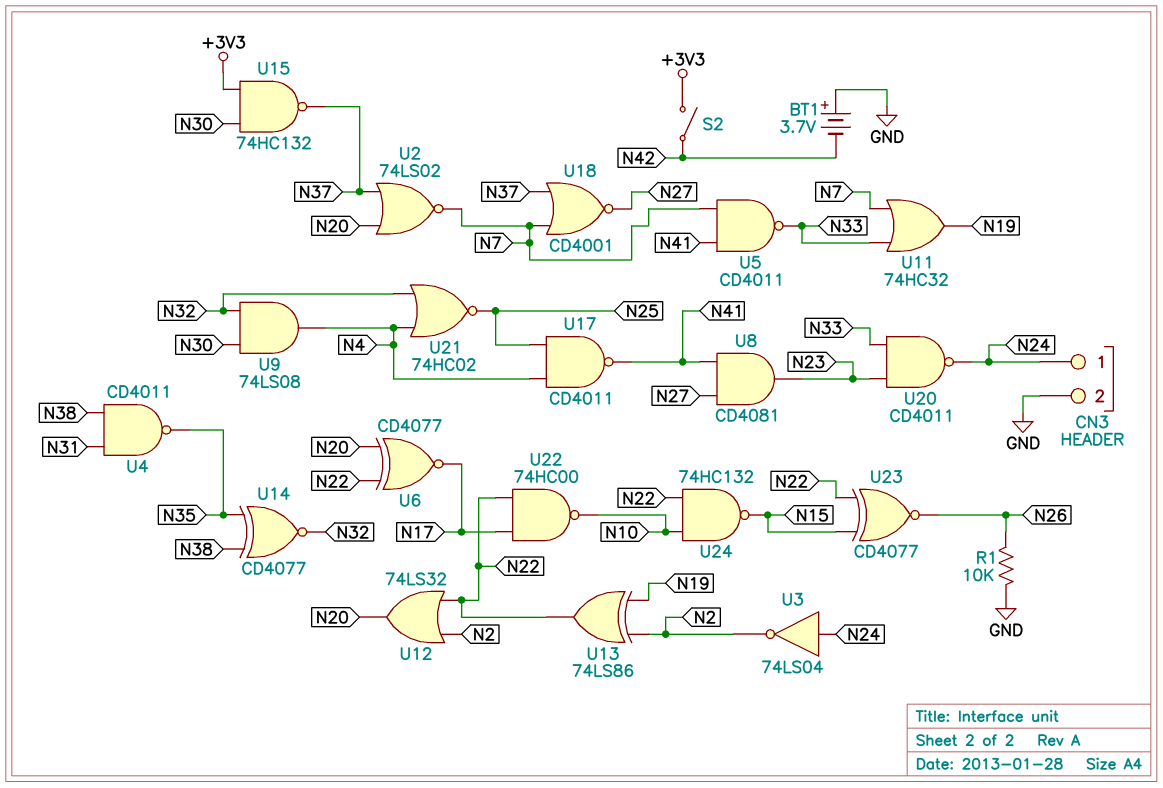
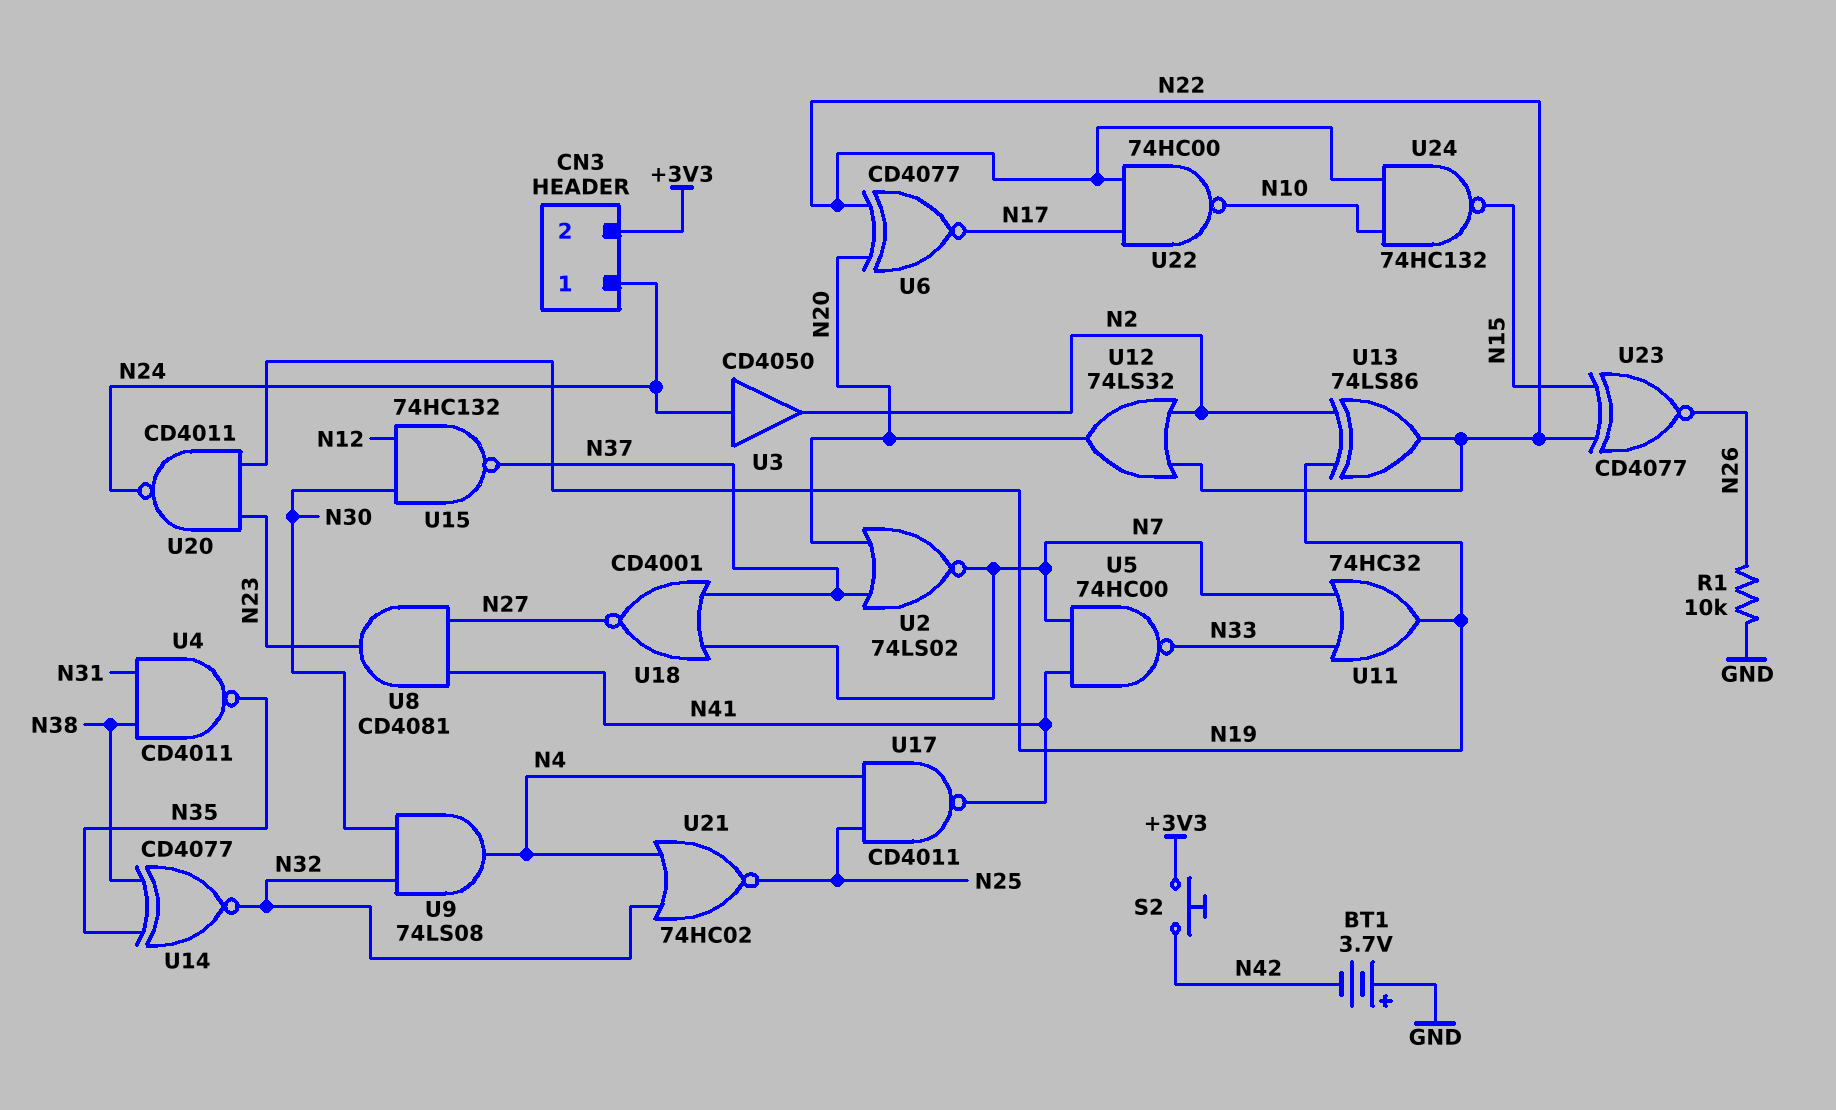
CN3 pin 2: GND -> +3V3
S2: switch (+3V3, N42) -> button (+3V3, N42)
U3: NOT 74LS04 (in N24, out N2) -> buffer CD4050 (in N24, out N2)
U5: NAND CD4011 (in N7, in N41, out N33) -> NAND 74HC00 (in N7, in N41, out N33)
U15: NAND 74HC132 (in +3V3, in N30, out N37) -> NAND 74HC132 (in N12, in N30, out N37)
U20: NAND CD4011 (in N23, in N33, out N24) -> NAND CD4011 (in N19, in N23, out N24)

